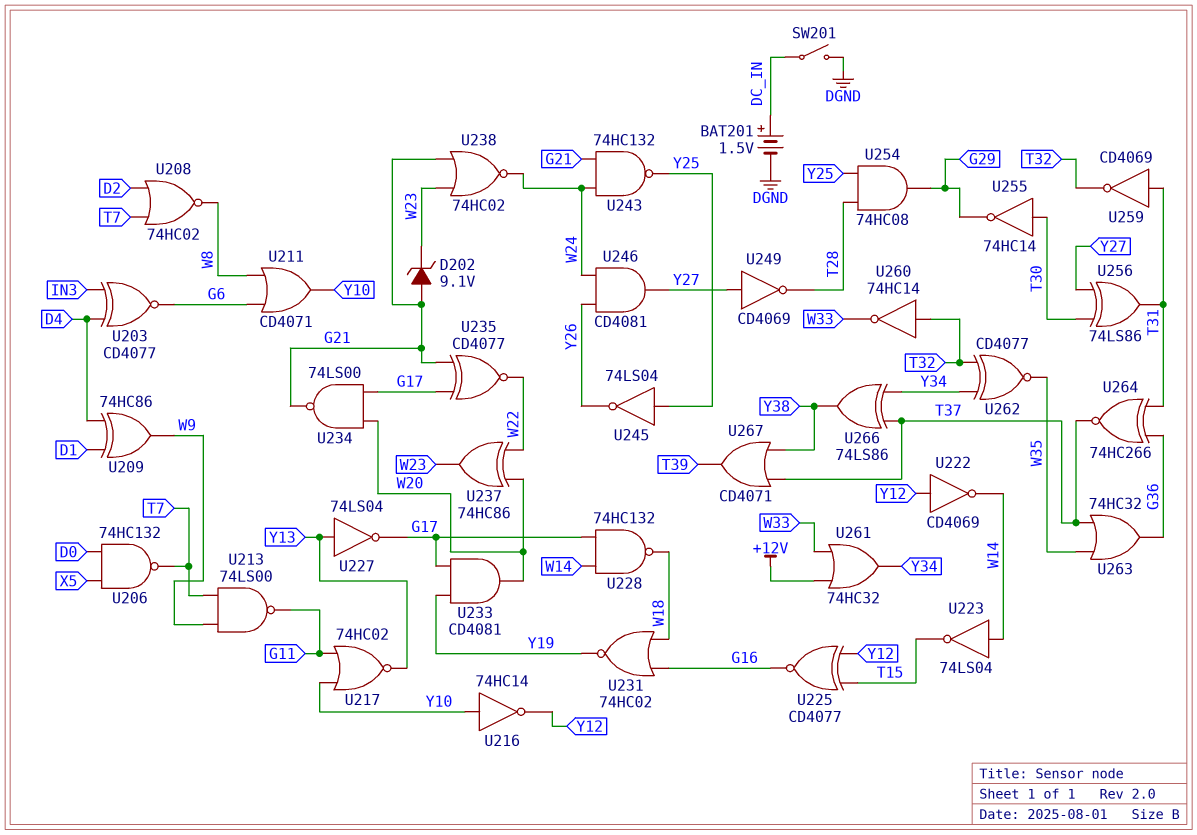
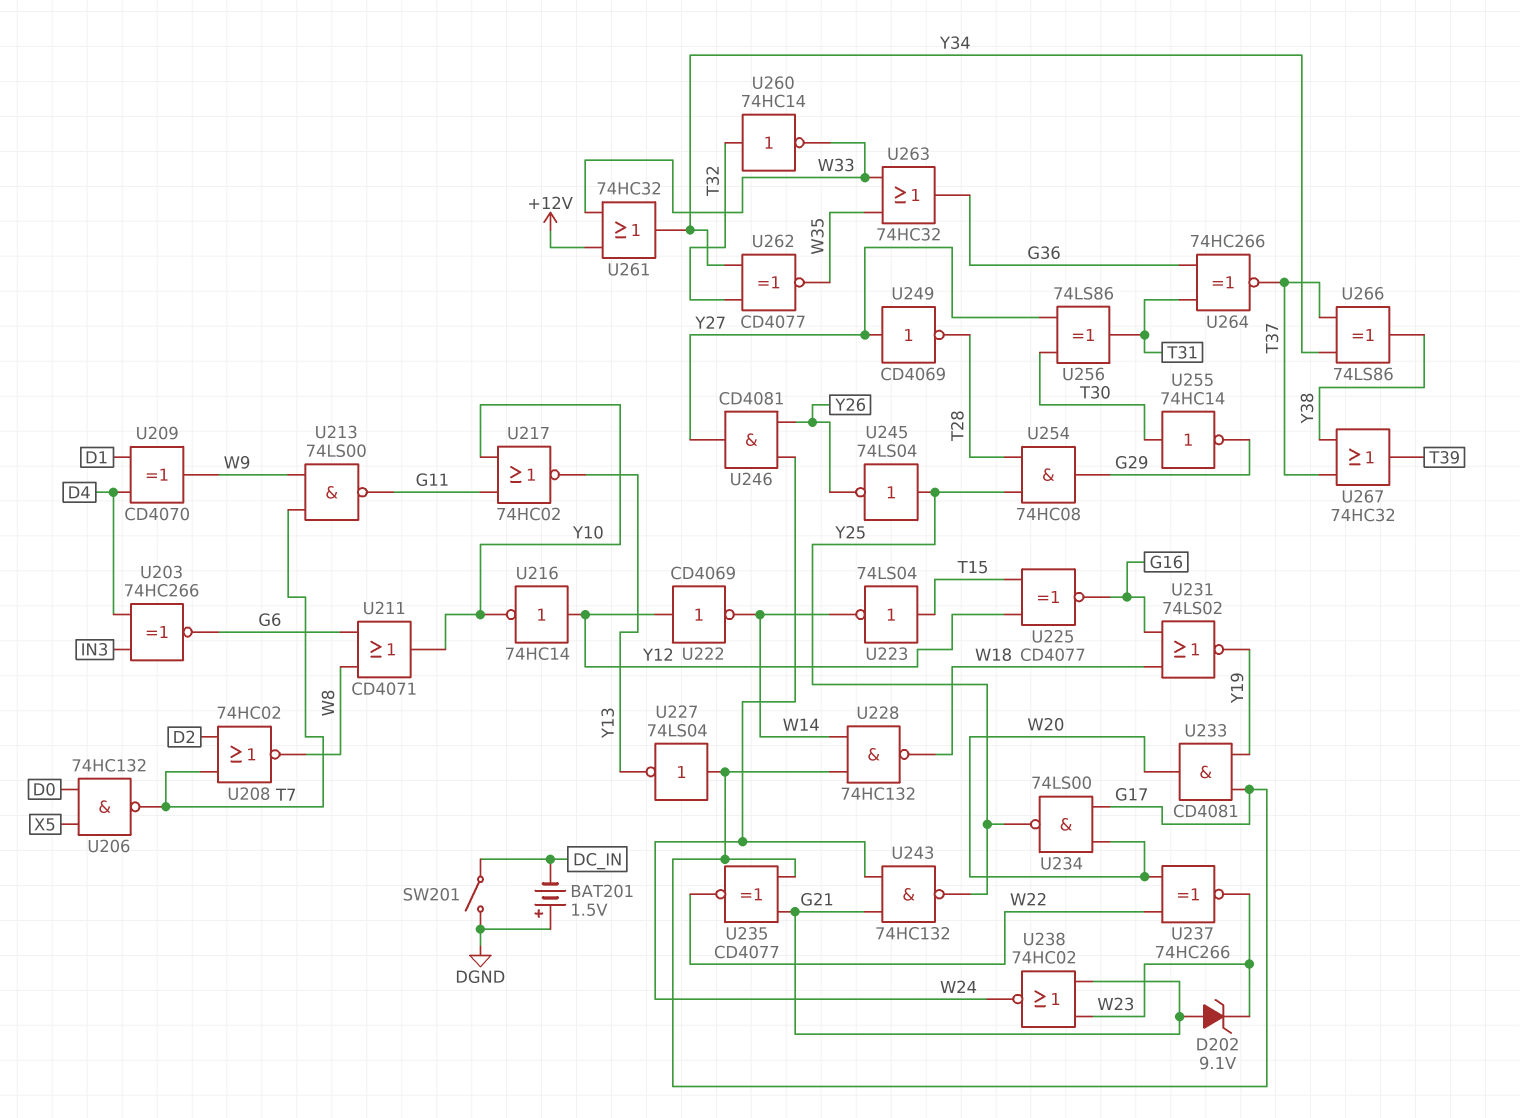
BAT201: 1.5V (plus DC_IN, minus DGND) -> 1.5V (plus DGND, minus DC_IN)
U203: XNOR CD4077 (in D4, in IN3, out G6) -> XNOR 74HC266 (in D4, in IN3, out G6)
U209: XOR 74HC86 (in D1, in D4, out W9) -> XOR CD4070 (in D1, in D4, out W9)
U216: NOT 74HC14 (in Y10, out Y12) -> NOT 74HC14 (in Y12, out Y10)
U223: NOT 74LS04 (in W14, out T15) -> NOT 74LS04 (in T15, out W14)
U227: NOT 74LS04 (in Y13, out G17) -> NOT 74LS04 (in G17, out Y13)
U231: NOR 74HC02 (in G16, in W18, out Y19) -> NOR 74LS02 (in G16, in W18, out Y19)
U234: NAND 74LS00 (in G17, in W20, out G21) -> NAND 74LS00 (in G17, in W20, out Y25)
U237: XOR 74HC86 (in W20, in W22, out W23) -> XNOR 74HC266 (in W20, in W22, out W23)
U259: NOT CD4069 (in T31, out T32) -> none
U263: OR 74HC32 (in T37, in W35, out G36) -> OR 74HC32 (in W33, in W35, out G36)
U267: OR CD4071 (in T37, in Y38, out T39) -> OR 74HC32 (in T37, in Y38, out T39)

